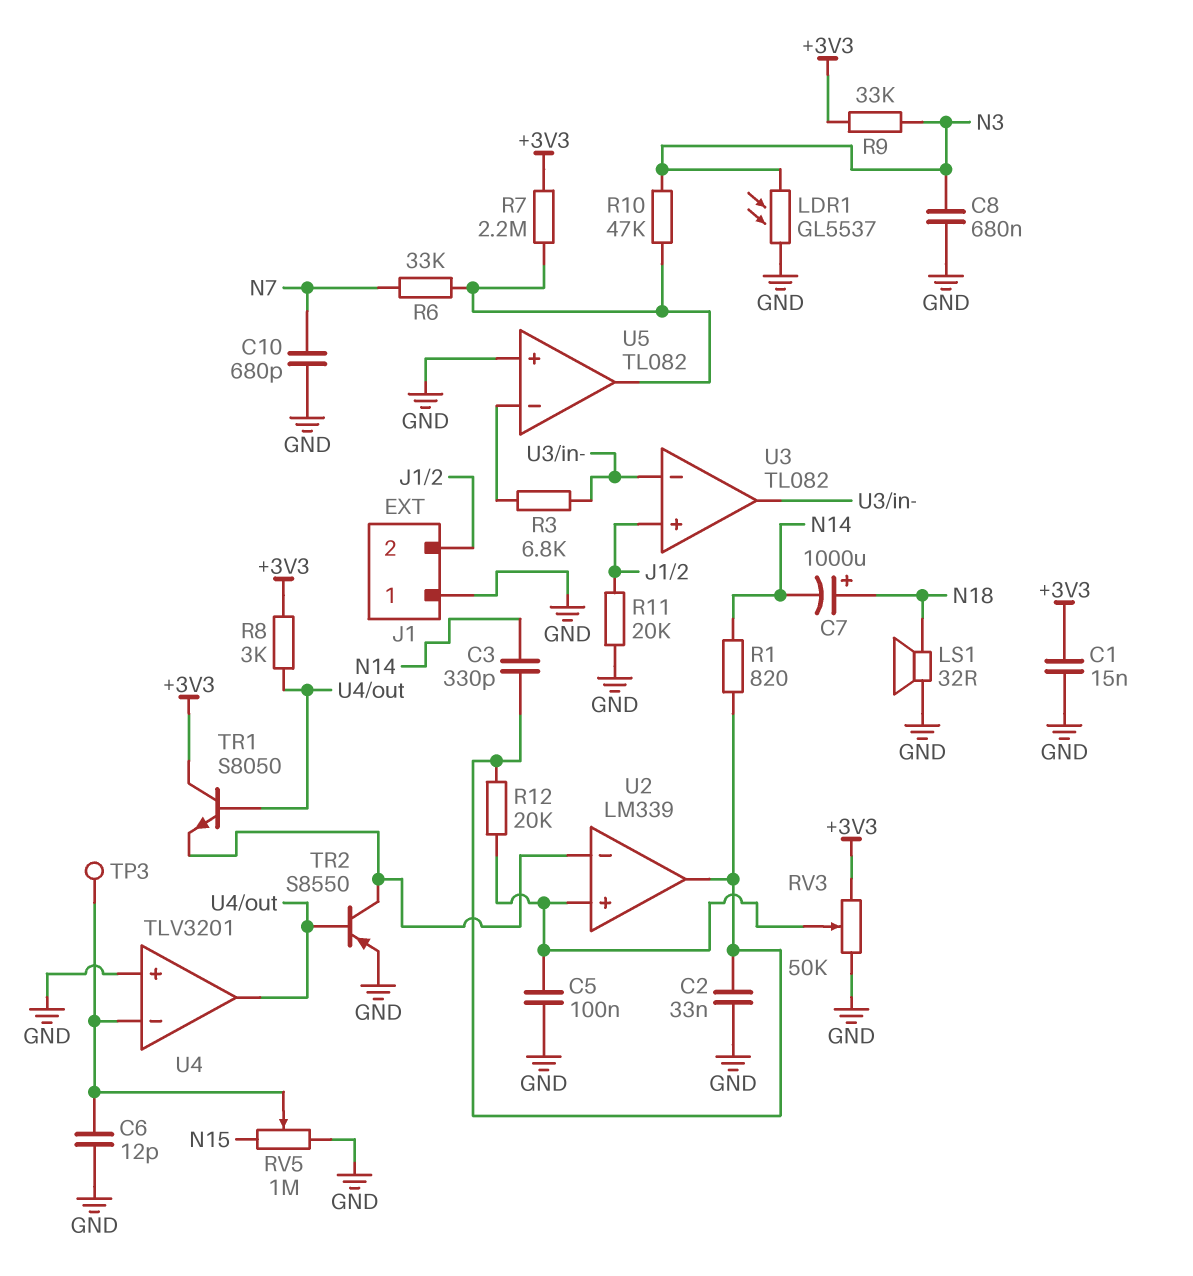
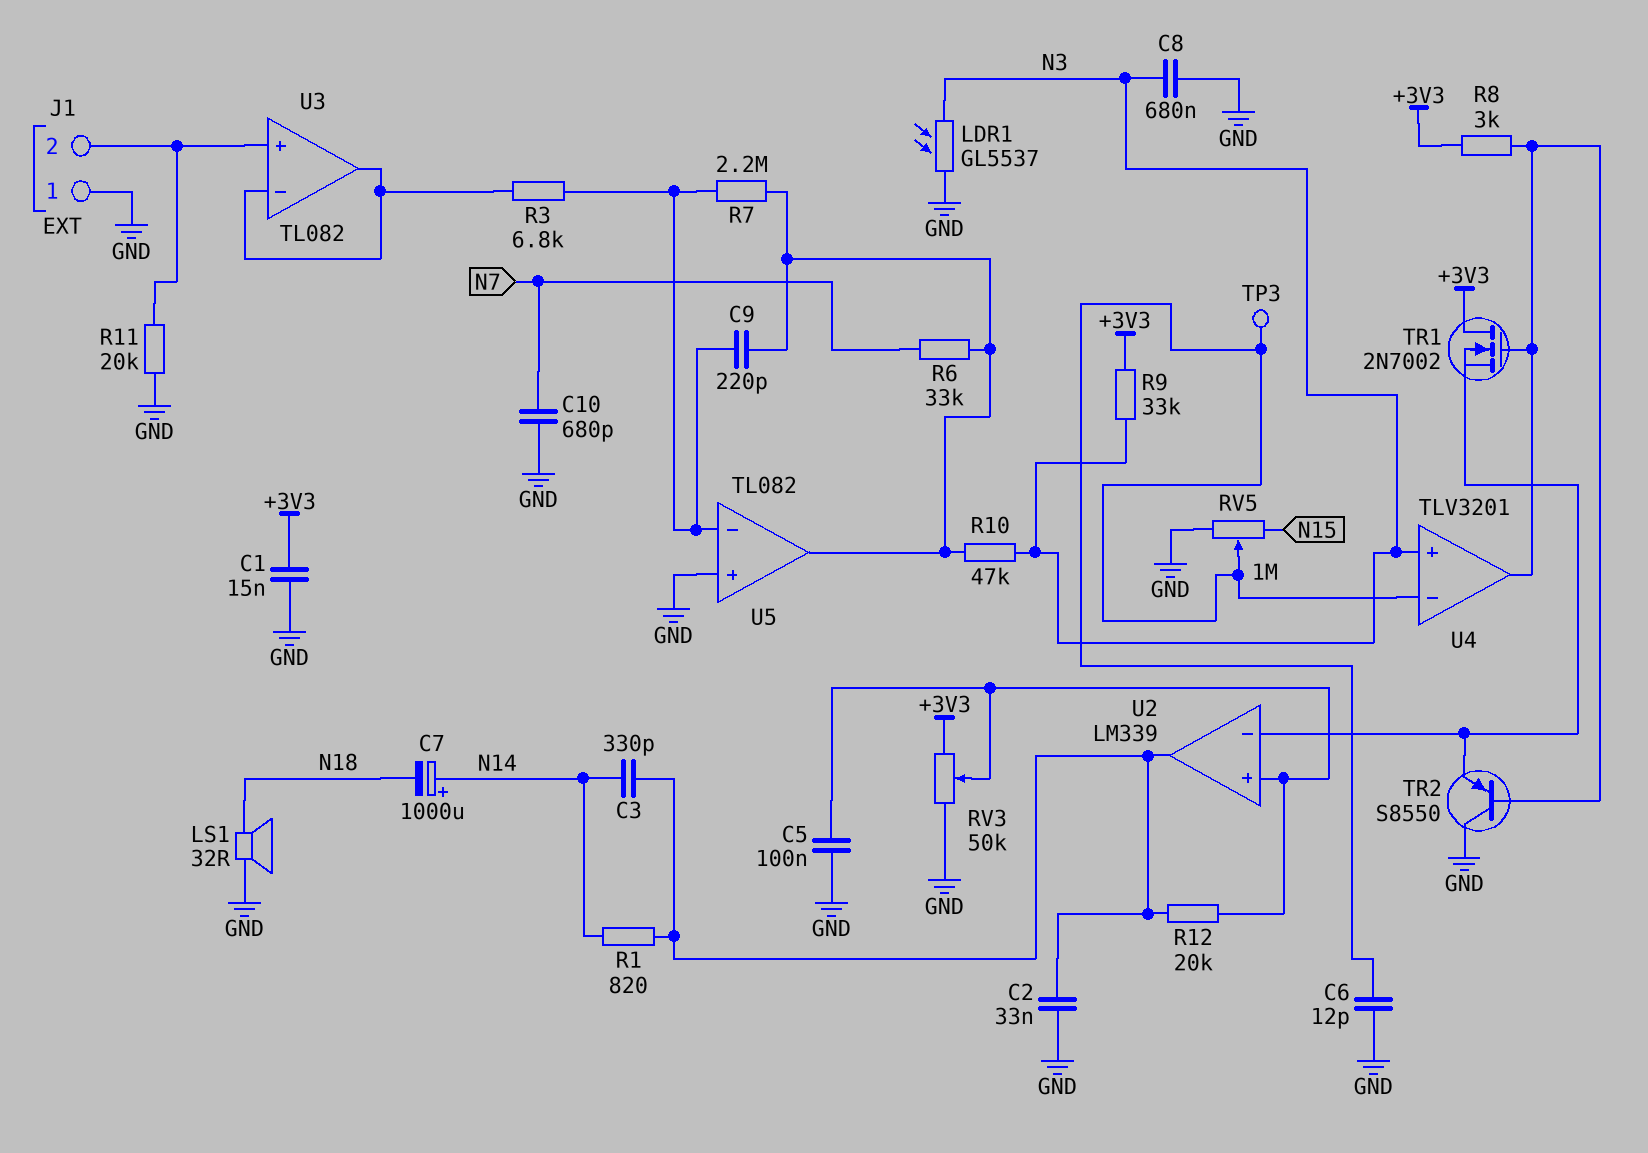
C7: 1000uF (plus N18, minus N14) -> 1000uF (plus N14, minus N18)
C9: none -> 220pF (U5/in-, U5/out)
R7: 2.2M (+3V3, U5/out) -> 2.2M (U5/in-, U5/out)
TR1: NPN S8050 (B U4/out, C +3V3, E U2/in-) -> NMOS 2N7002 (G U4/out, D +3V3, S U2/in-)
TR2: PNP S8550 (B U4/out, C U2/in-, E GND) -> PNP S8550 (B U4/out, C GND, E U2/in-)
U4 pin in+: GND -> N3

